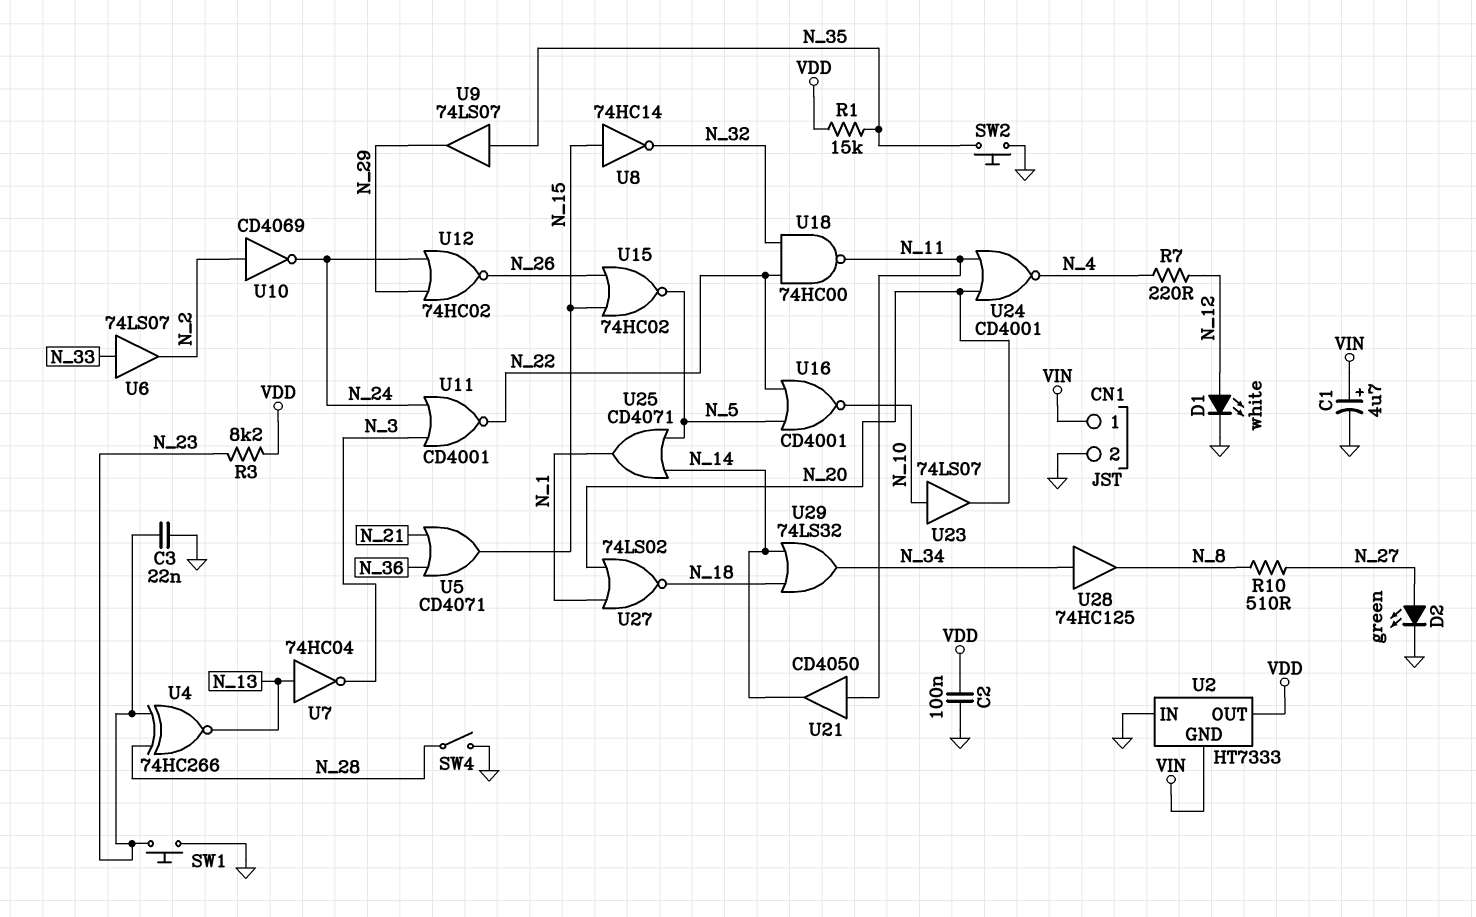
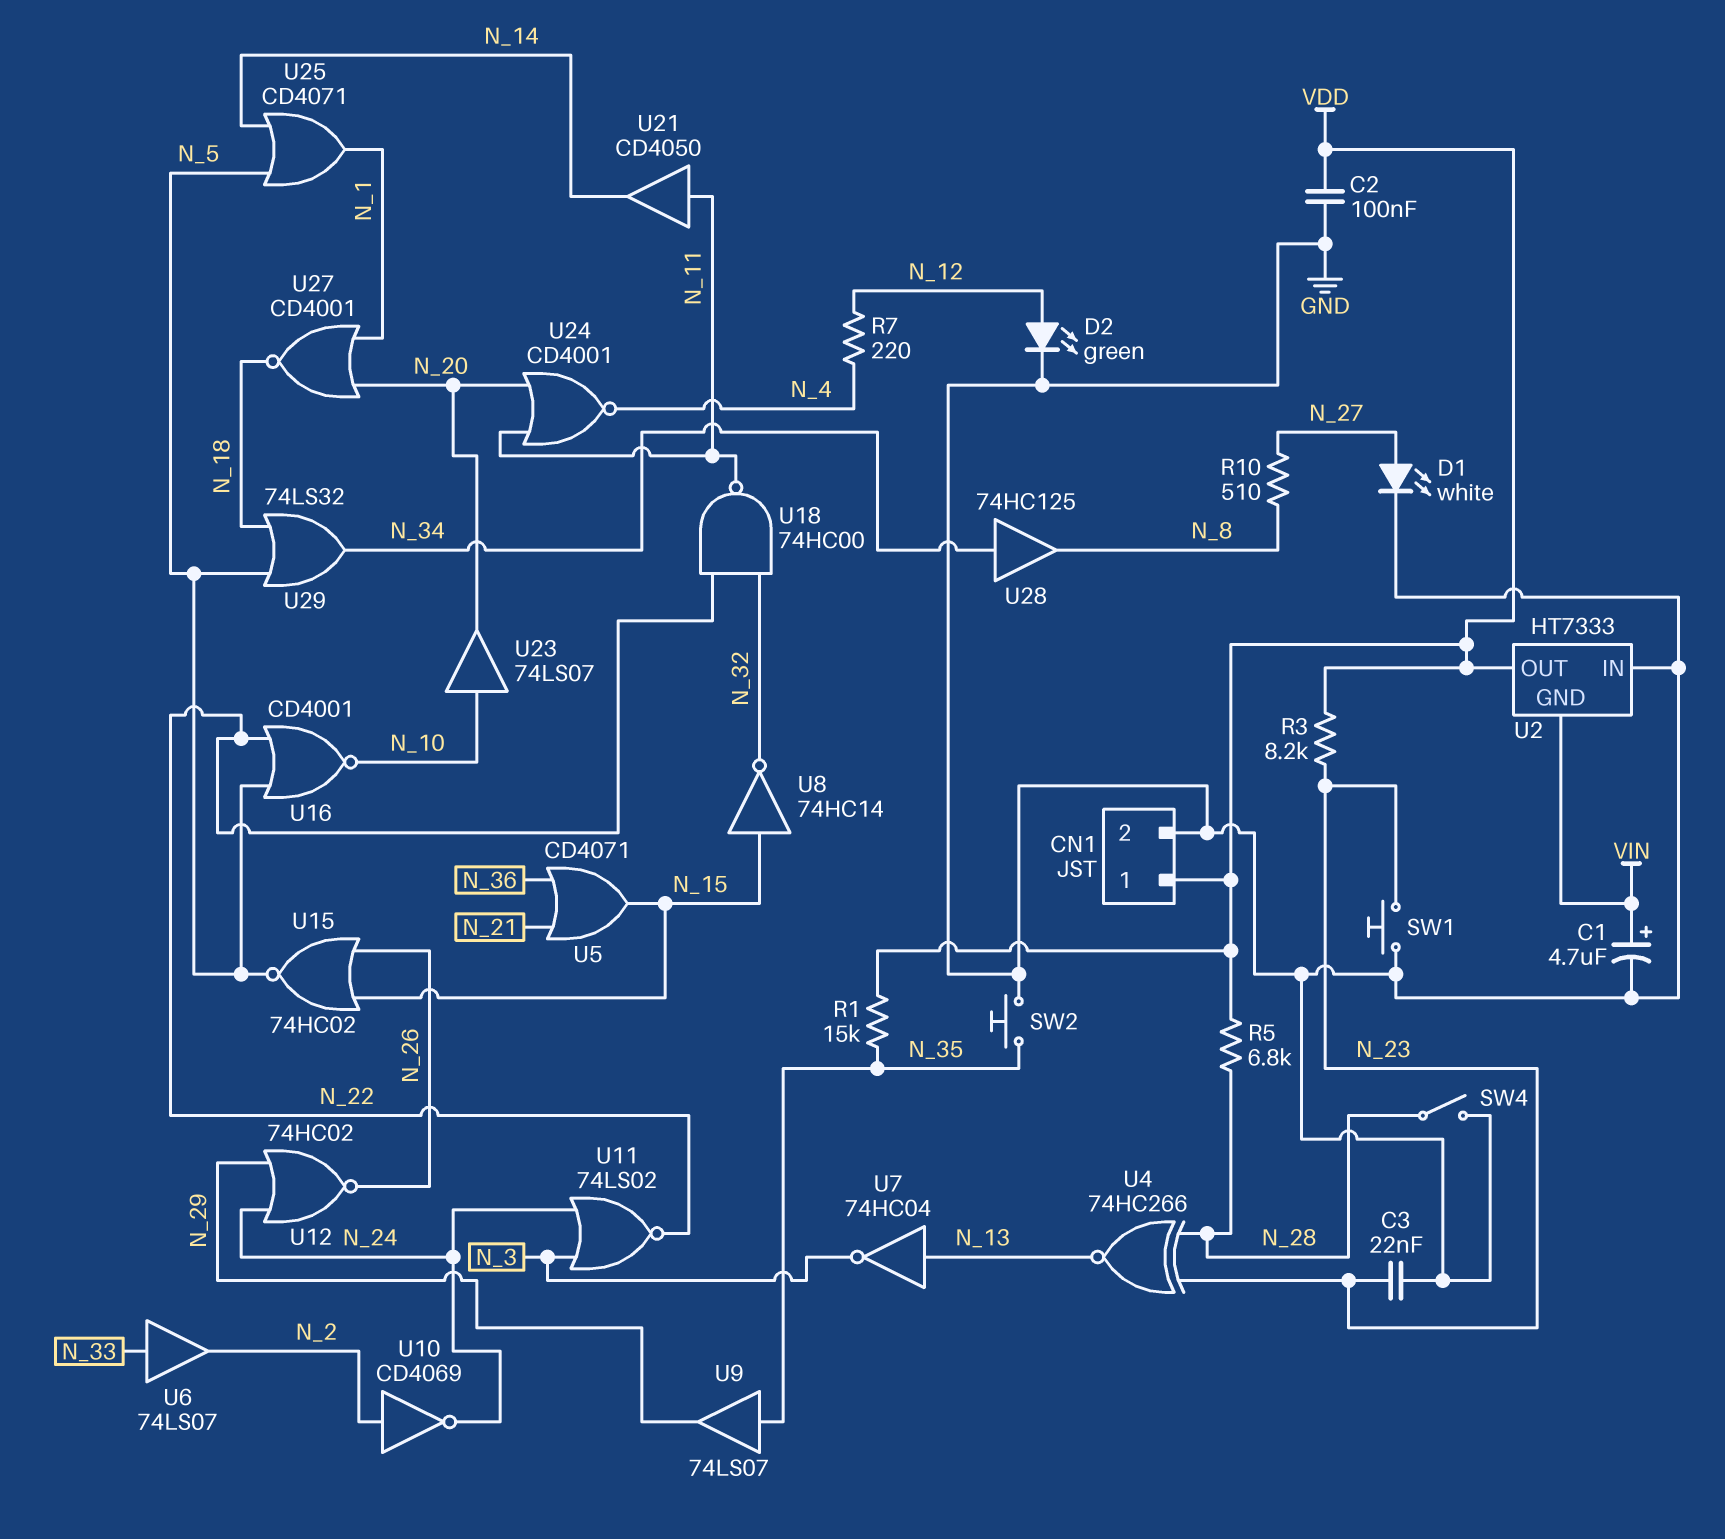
CN1 pin 1: VIN -> VDD
D1: LED white (A N_12, K GND) -> LED white (A N_27, K GND)
D2: LED green (A N_27, K GND) -> LED green (A N_12, K GND)
R5: none -> 6.8k (N_28, VDD)
U11: NOR CD4001 (in N_3, in N_24, out N_22) -> NOR 74LS02 (in N_3, in N_24, out N_22)
U27: NOR 74LS02 (in N_1, in N_20, out N_18) -> NOR CD4001 (in N_1, in N_20, out N_18)
U29: OR 74LS32 (in N_14, in N_18, out N_34) -> OR 74LS32 (in N_5, in N_18, out N_34)

